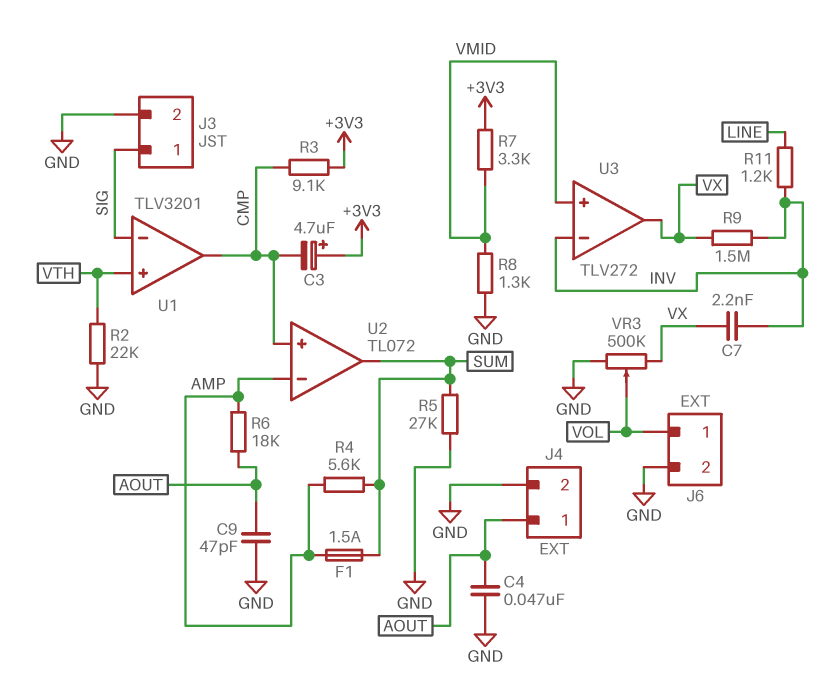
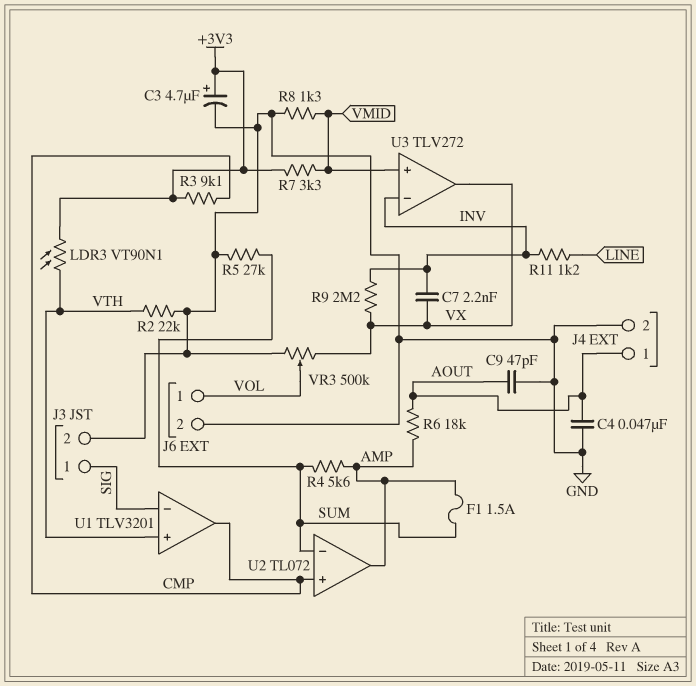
C3: 4.7uF (plus +3V3, minus CMP) -> 4.7uF (plus +3V3, minus GND)
LDR3: none -> VT90N1 (+3V3, VTH)
R9: 1.5M (INV, VX) -> 2.2M (INV, VX)
U2 pin in-: AMP -> SUM
U2 pin out: SUM -> AMP

